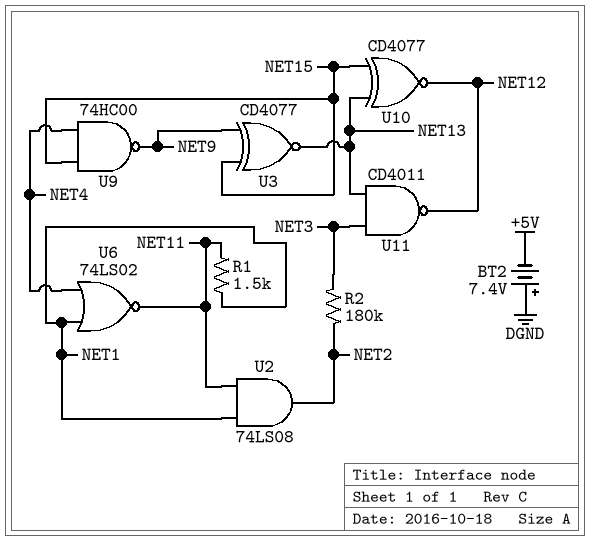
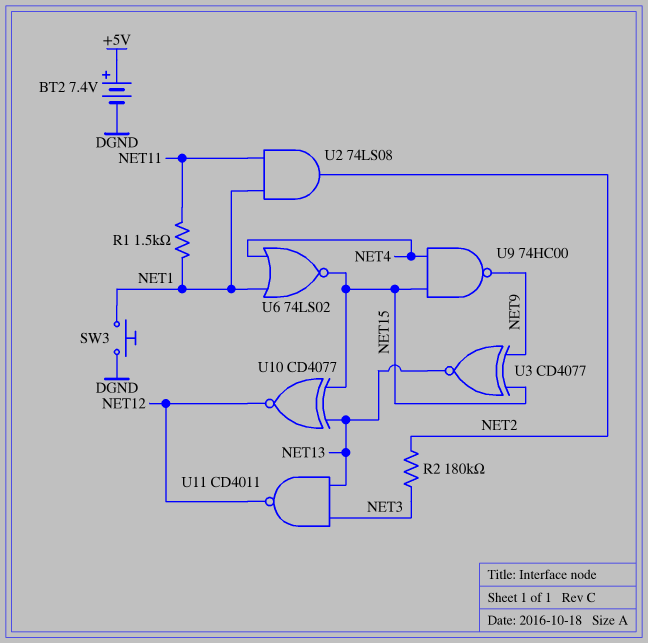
BT2: 7.4V (plus DGND, minus +5V) -> 7.4V (plus +5V, minus DGND)
SW3: none -> button (DGND, NET1)
U6: NOR 74LS02 (in NET1, in NET4, out NET11) -> NOR 74LS02 (in NET1, in NET4, out NET15)

